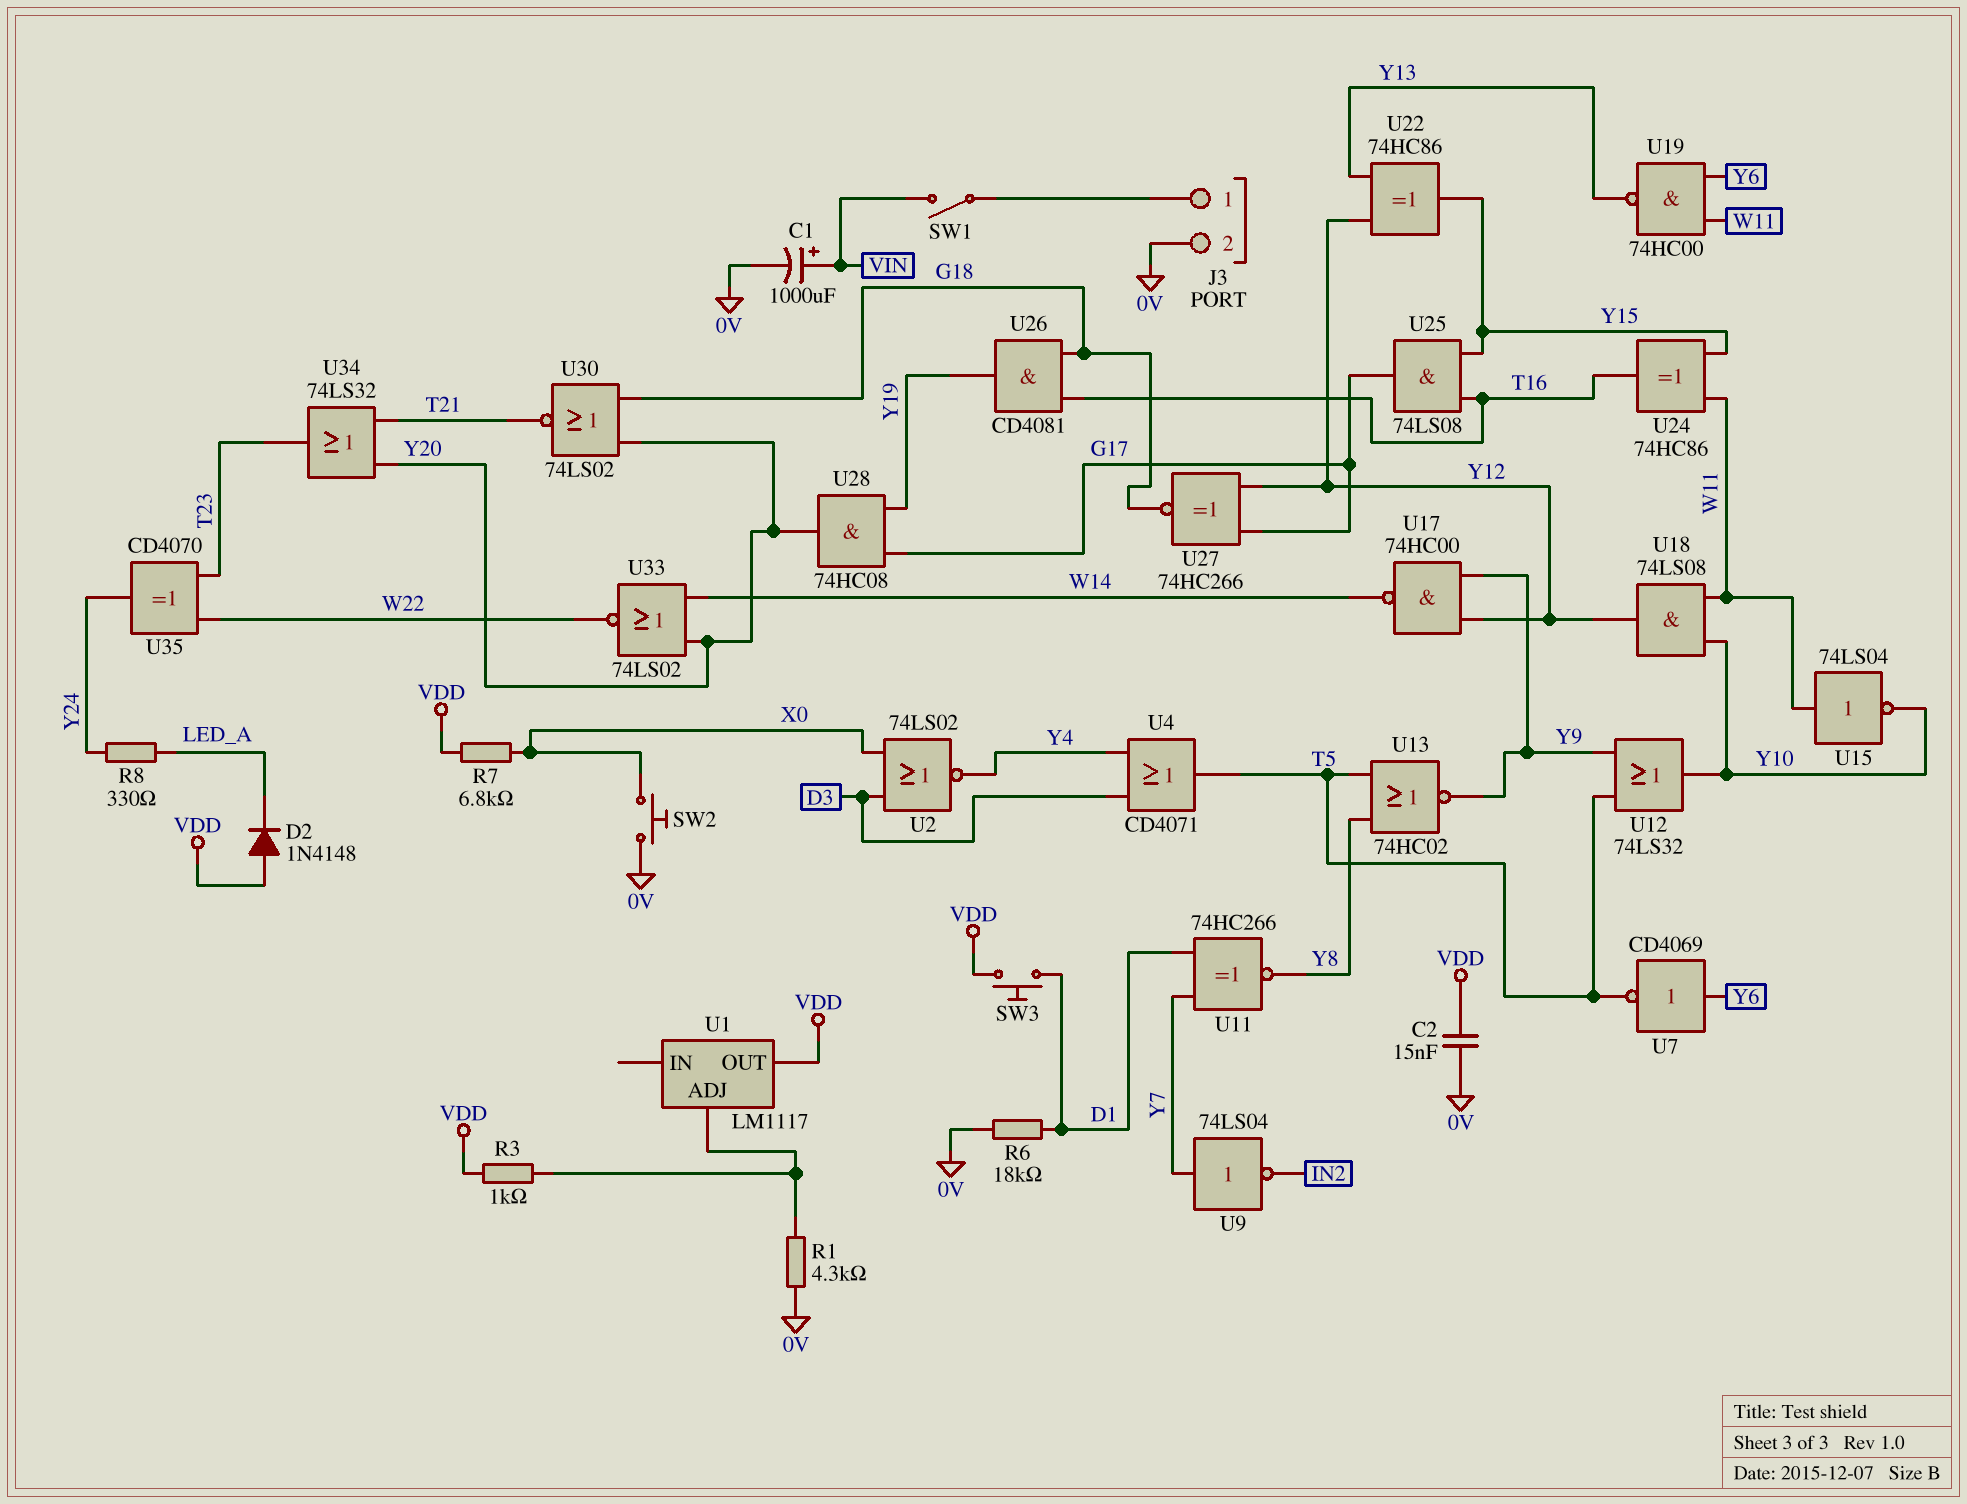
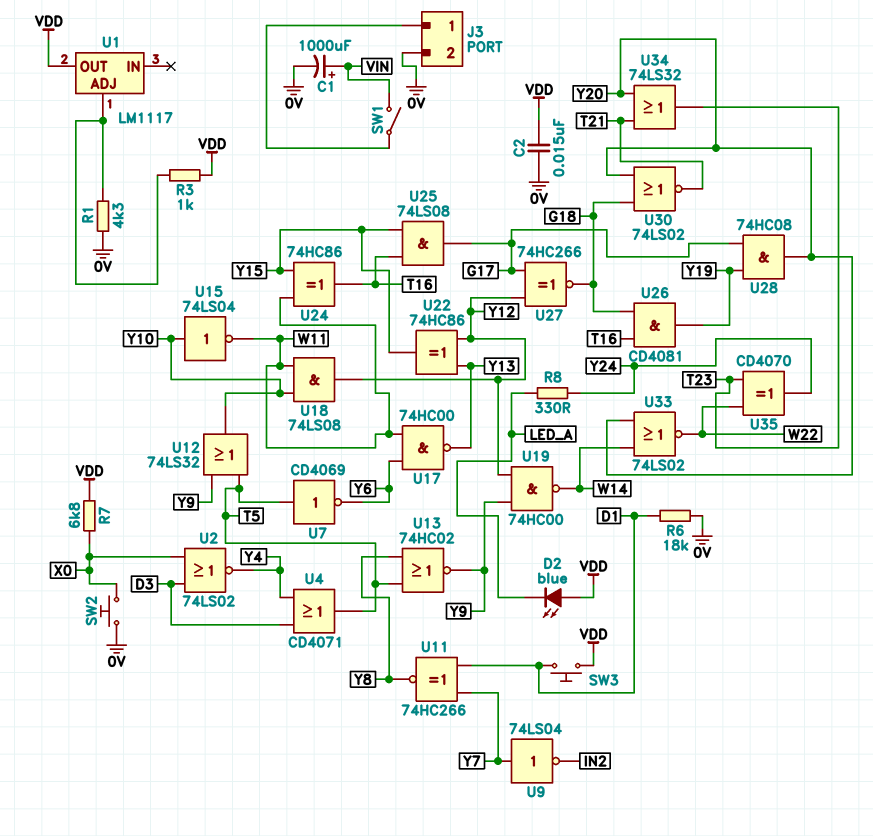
D2: diode 1N4148 (A VDD, K LED_A) -> LED blue (A VDD, K LED_A)
U7: NOT CD4069 (in Y6, out T5) -> NOT CD4069 (in T5, out Y6)
U15: NOT 74LS04 (in W11, out Y10) -> NOT 74LS04 (in Y10, out W11)
U17: NAND 74HC00 (in Y9, in Y12, out W14) -> NAND 74HC00 (in W11, in Y6, out Y13)
U19: NAND 74HC00 (in W11, in Y6, out Y13) -> NAND 74HC00 (in Y9, in Y12, out W14)

